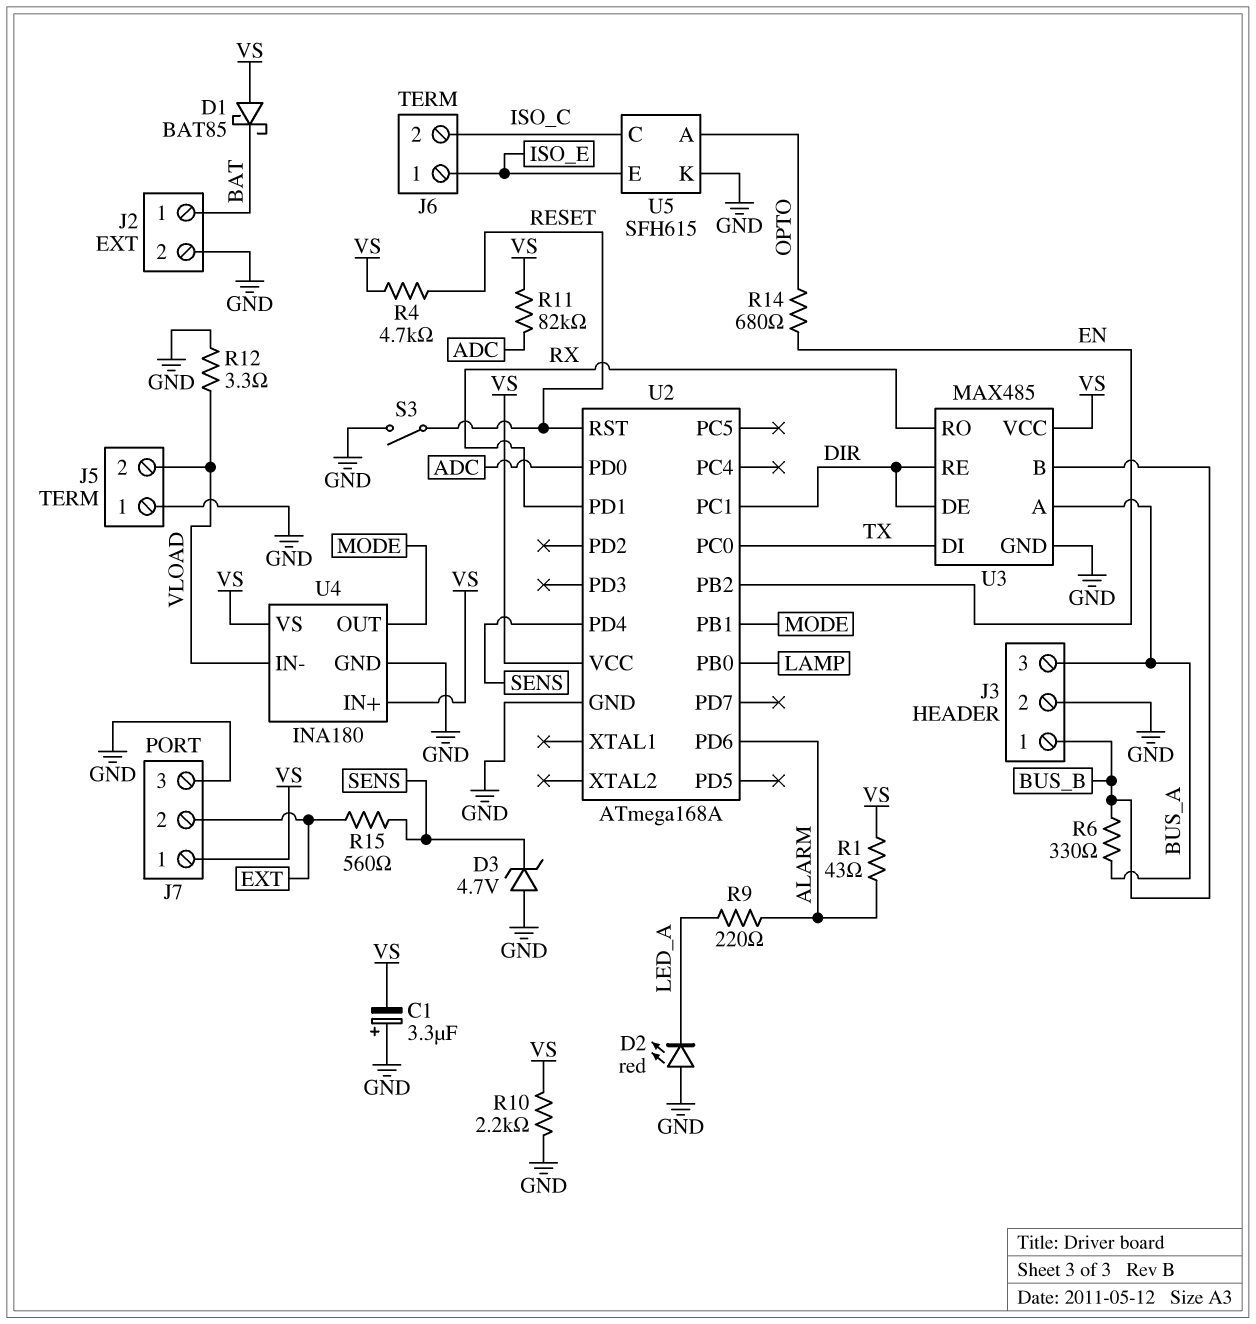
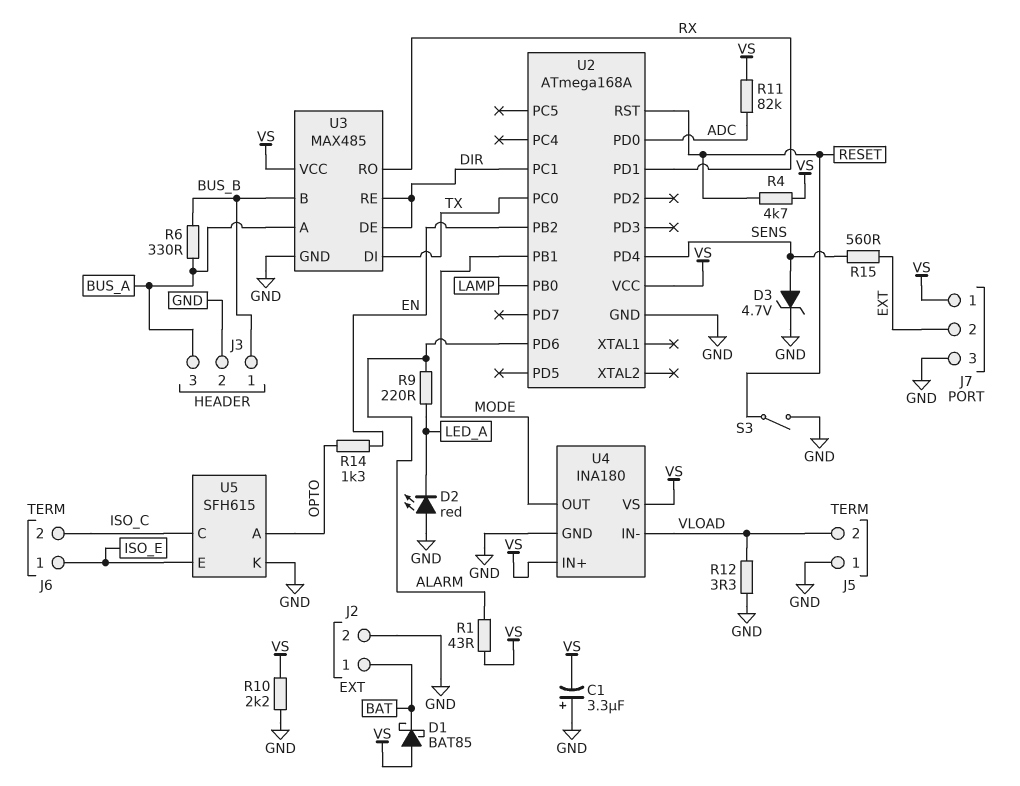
D3: zener 4.7V (A GND, K SENS) -> zener 4.7V (A SENS, K GND)
R14: 680 (EN, OPTO) -> 1.3k (EN, OPTO)

